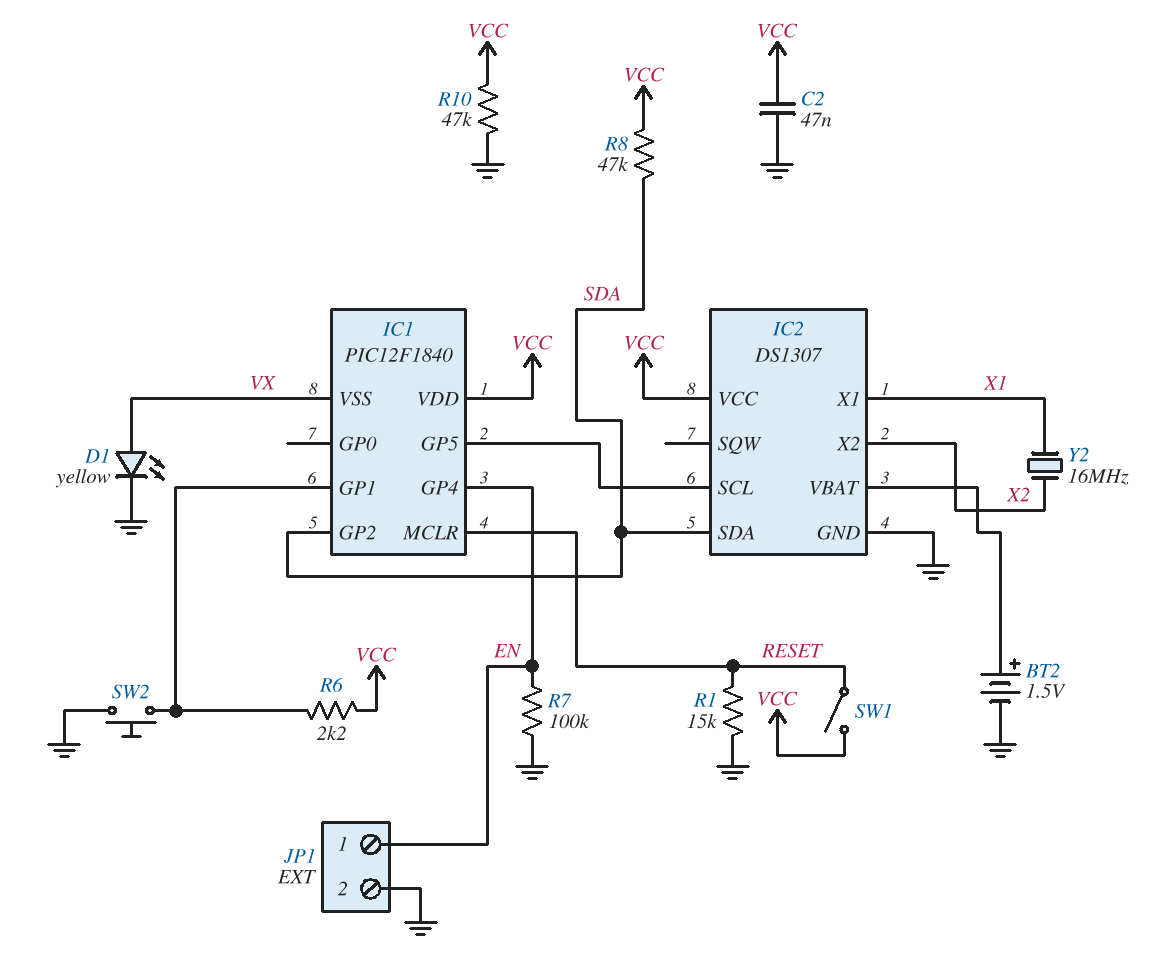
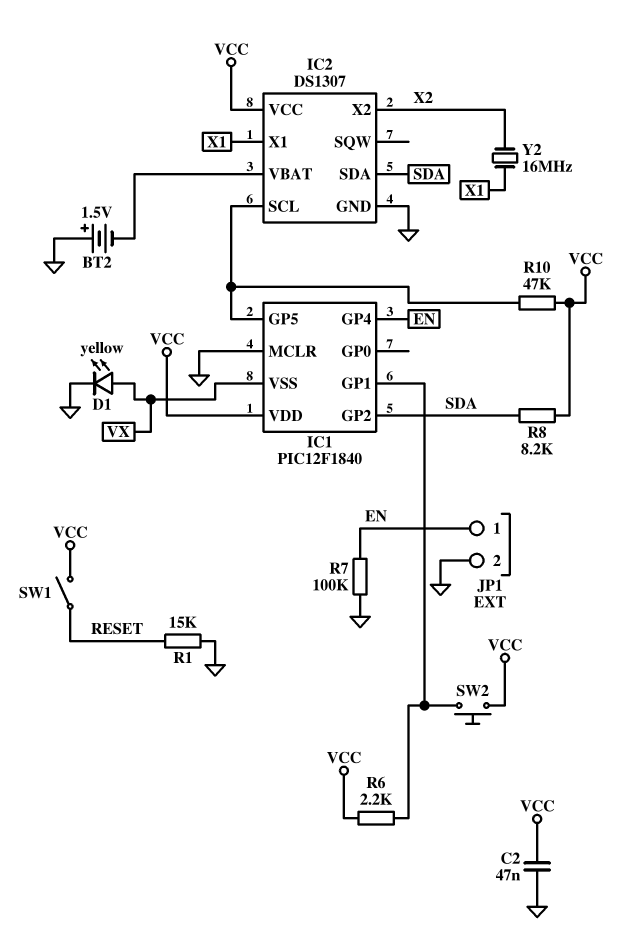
BT2: 1.5V (plus IC2/VBAT, minus GND) -> 1.5V (plus GND, minus IC2/VBAT)
IC1 pin MCLR: RESET -> GND
R8: 47k (SDA, VCC) -> 8.2k (SDA, VCC)
R10: 47k (GND, VCC) -> 47k (IC1/GP5, VCC)
SW2: button (GND, IC1/GP1) -> button (IC1/GP1, VCC)

